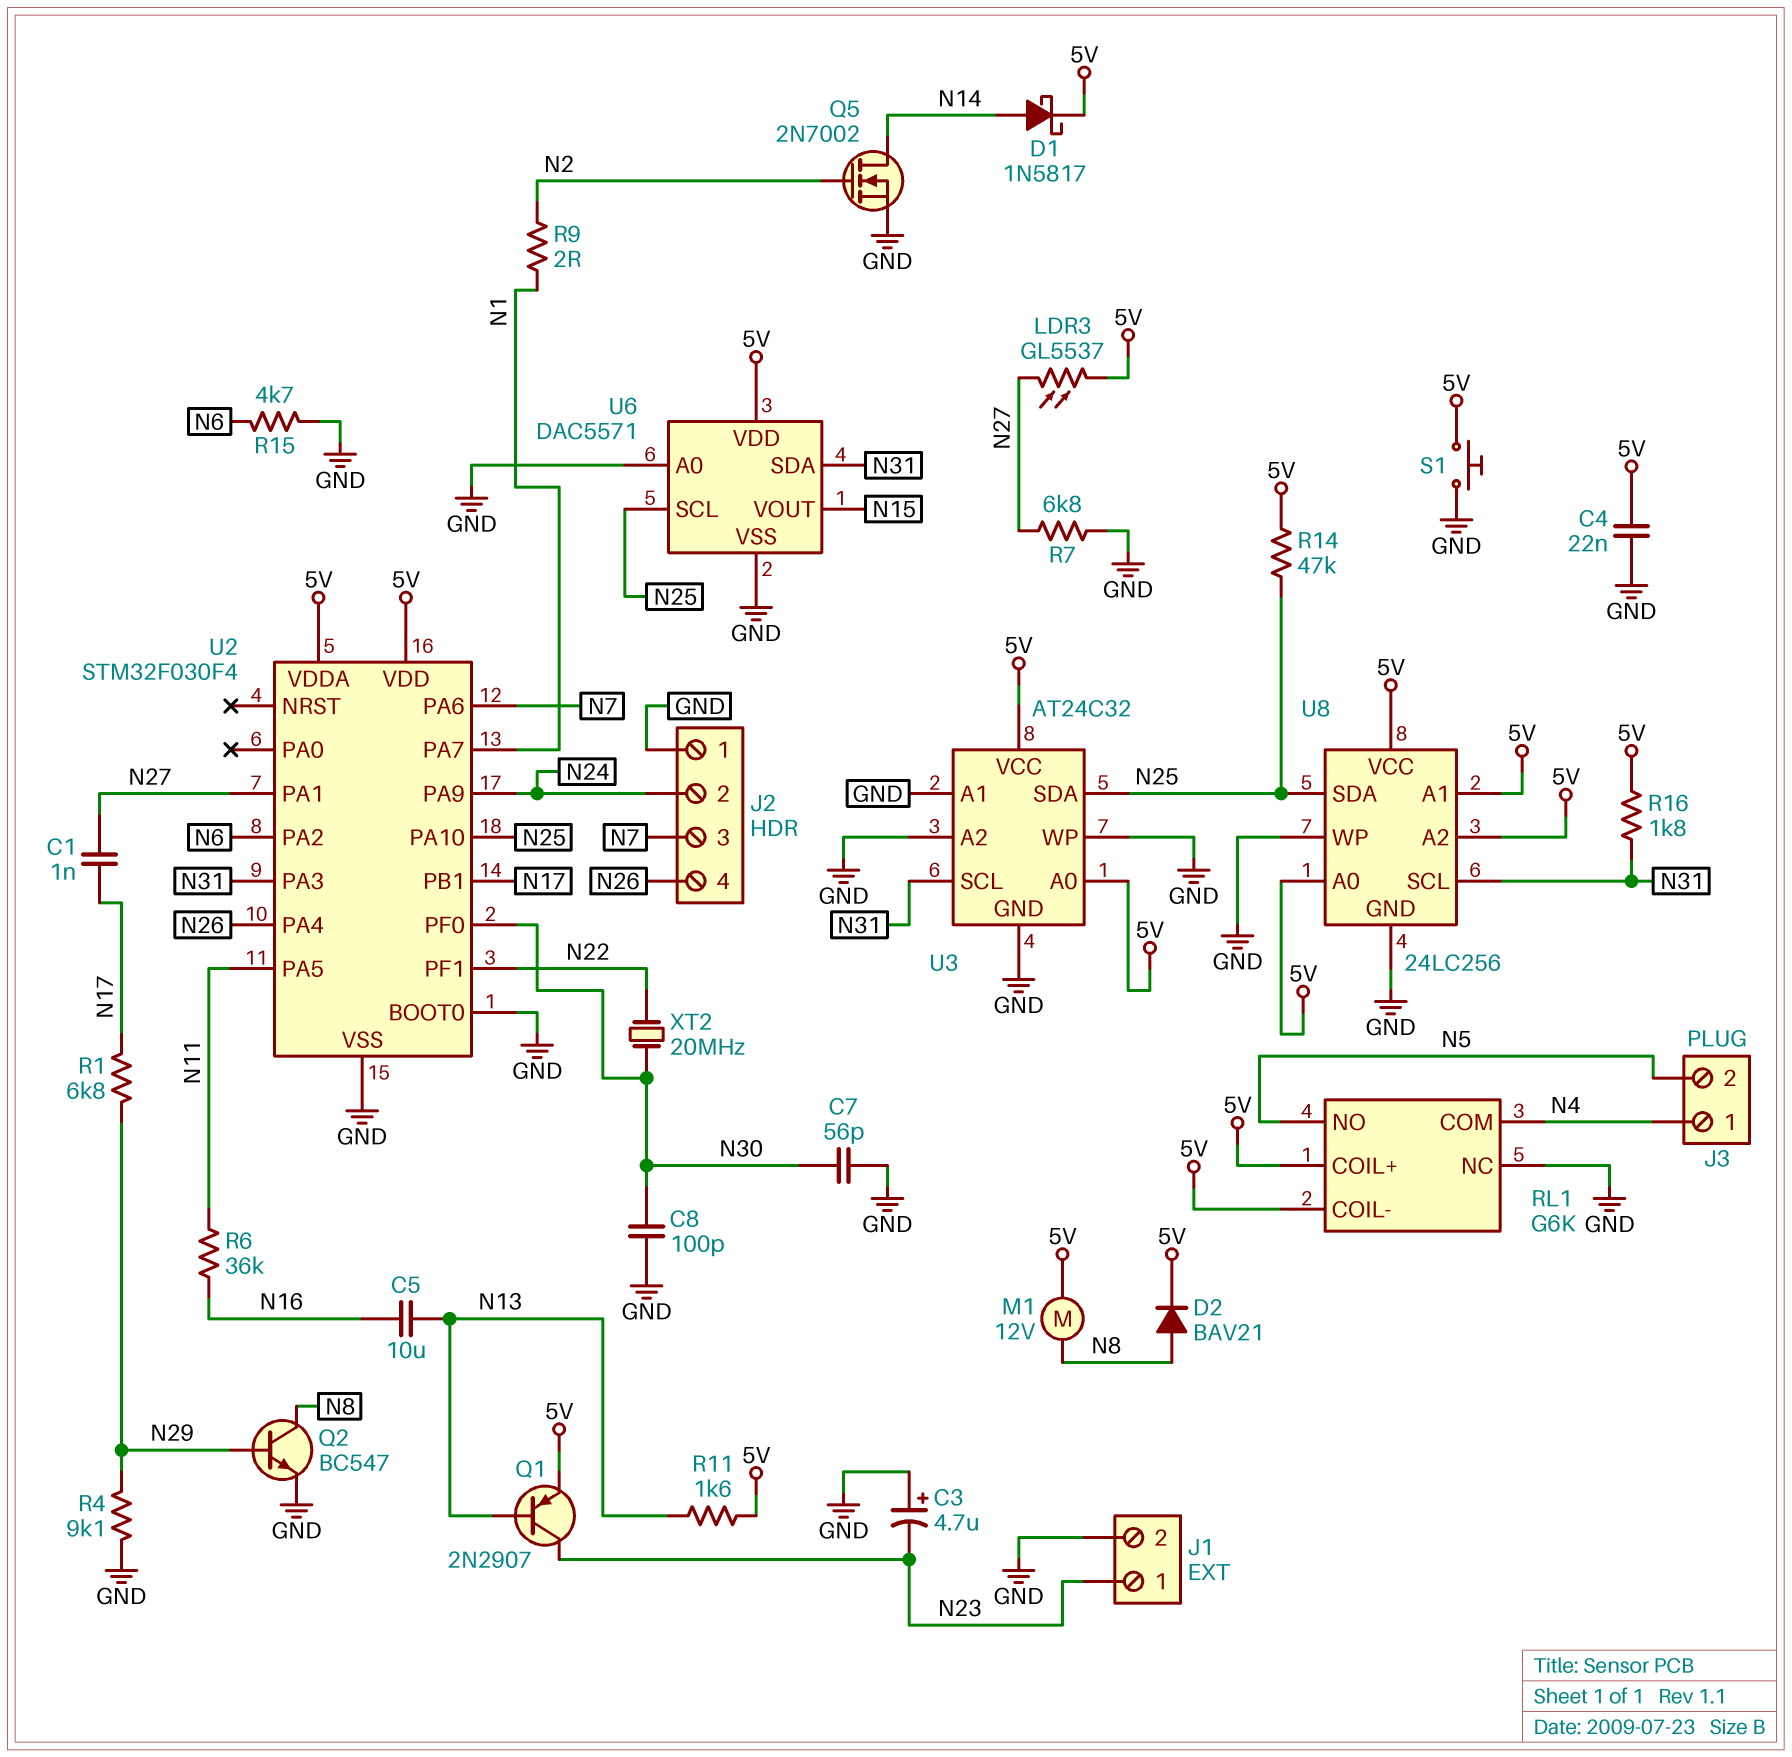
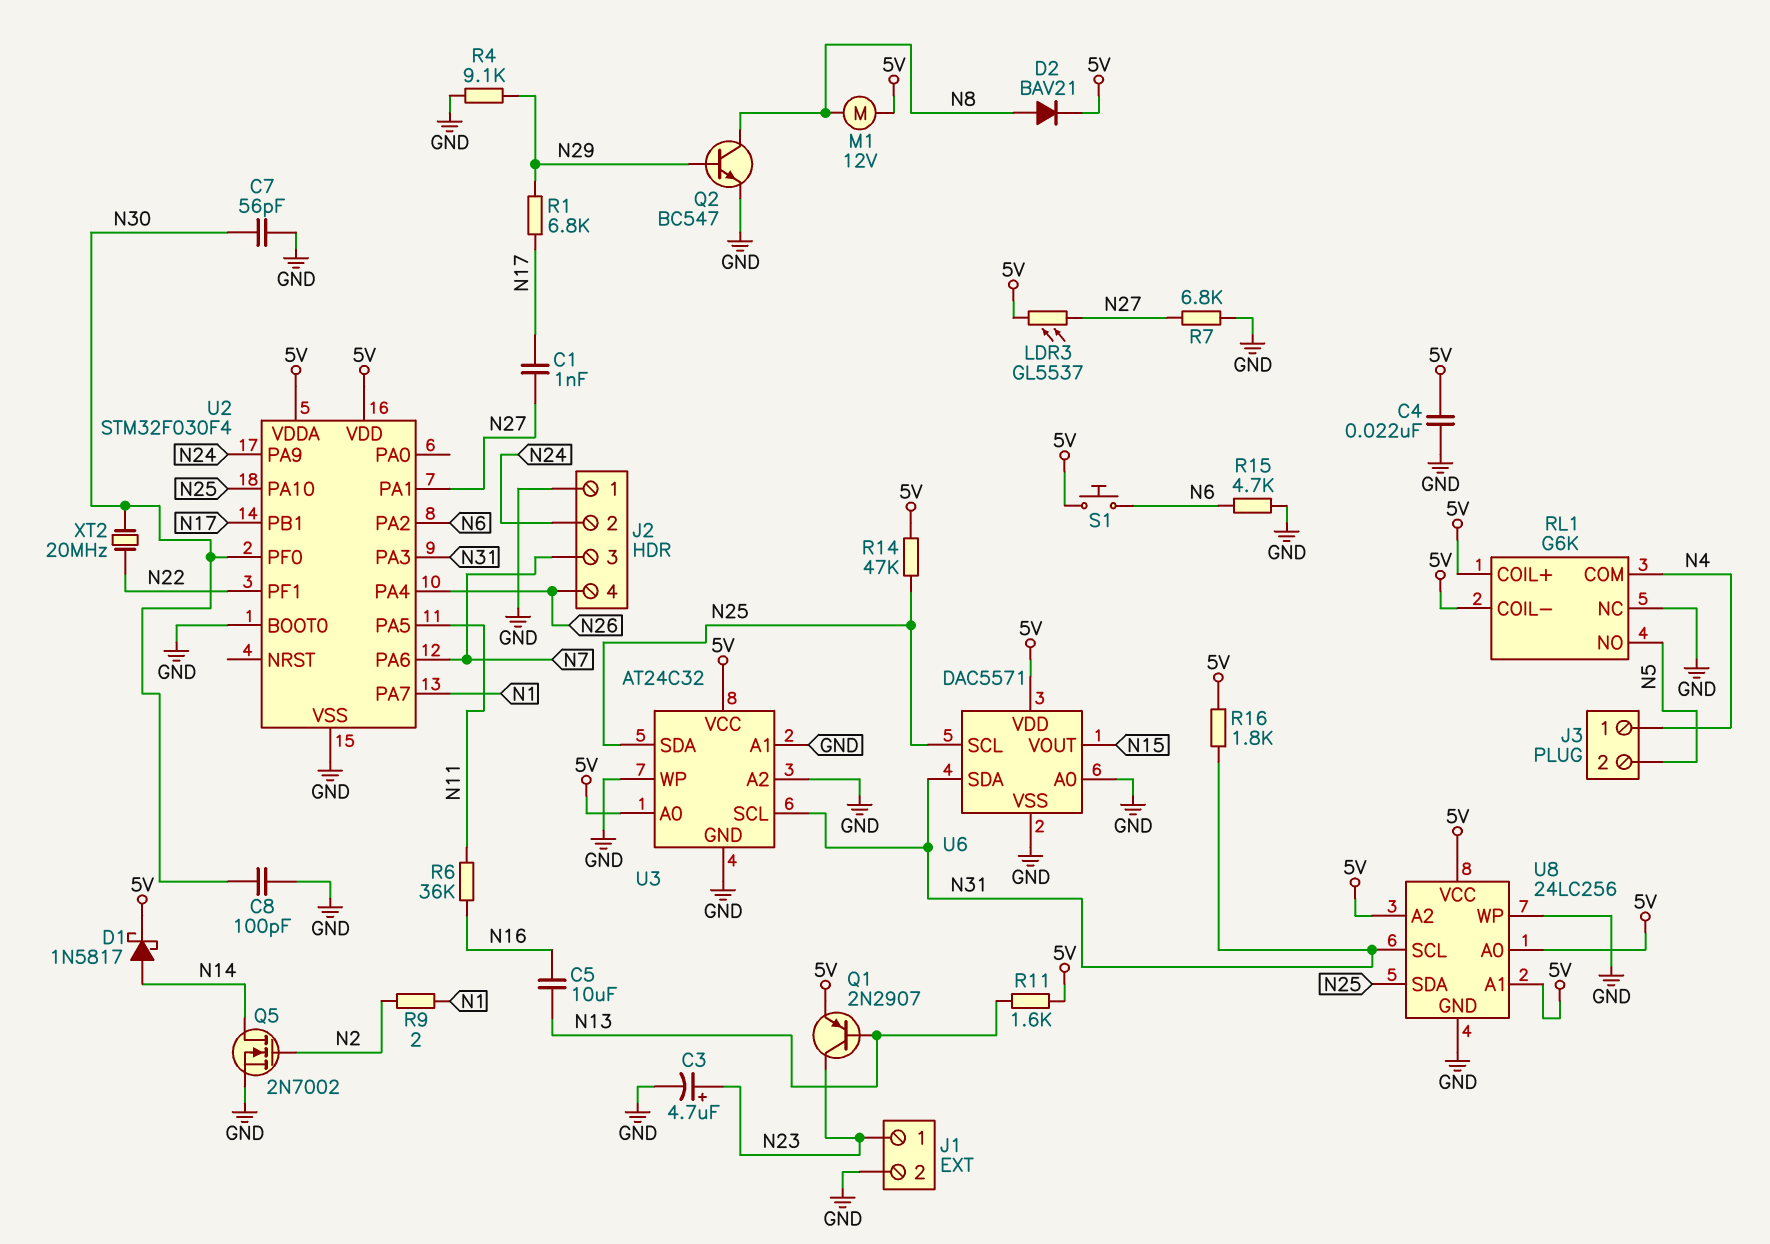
C3: 4.7uF (plus GND, minus N23) -> 4.7uF (plus N23, minus GND)
S1: button (5V, GND) -> button (5V, N6)

